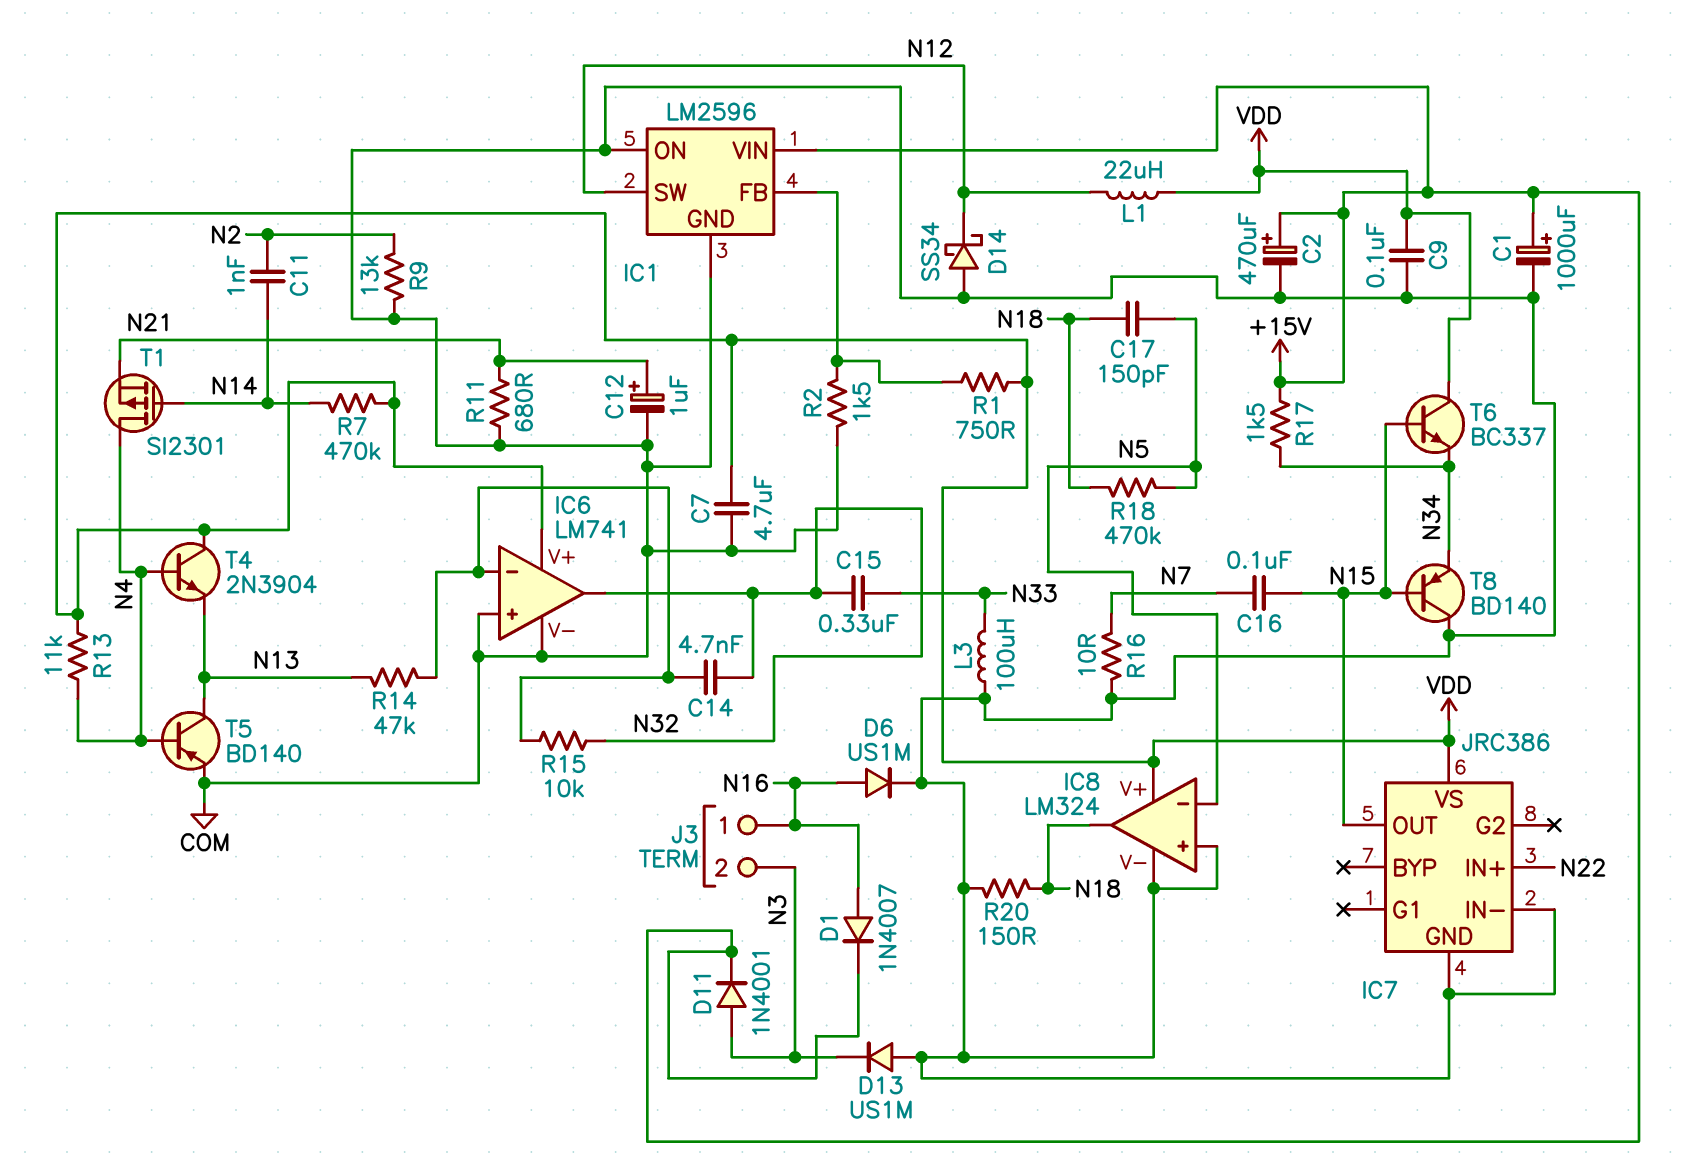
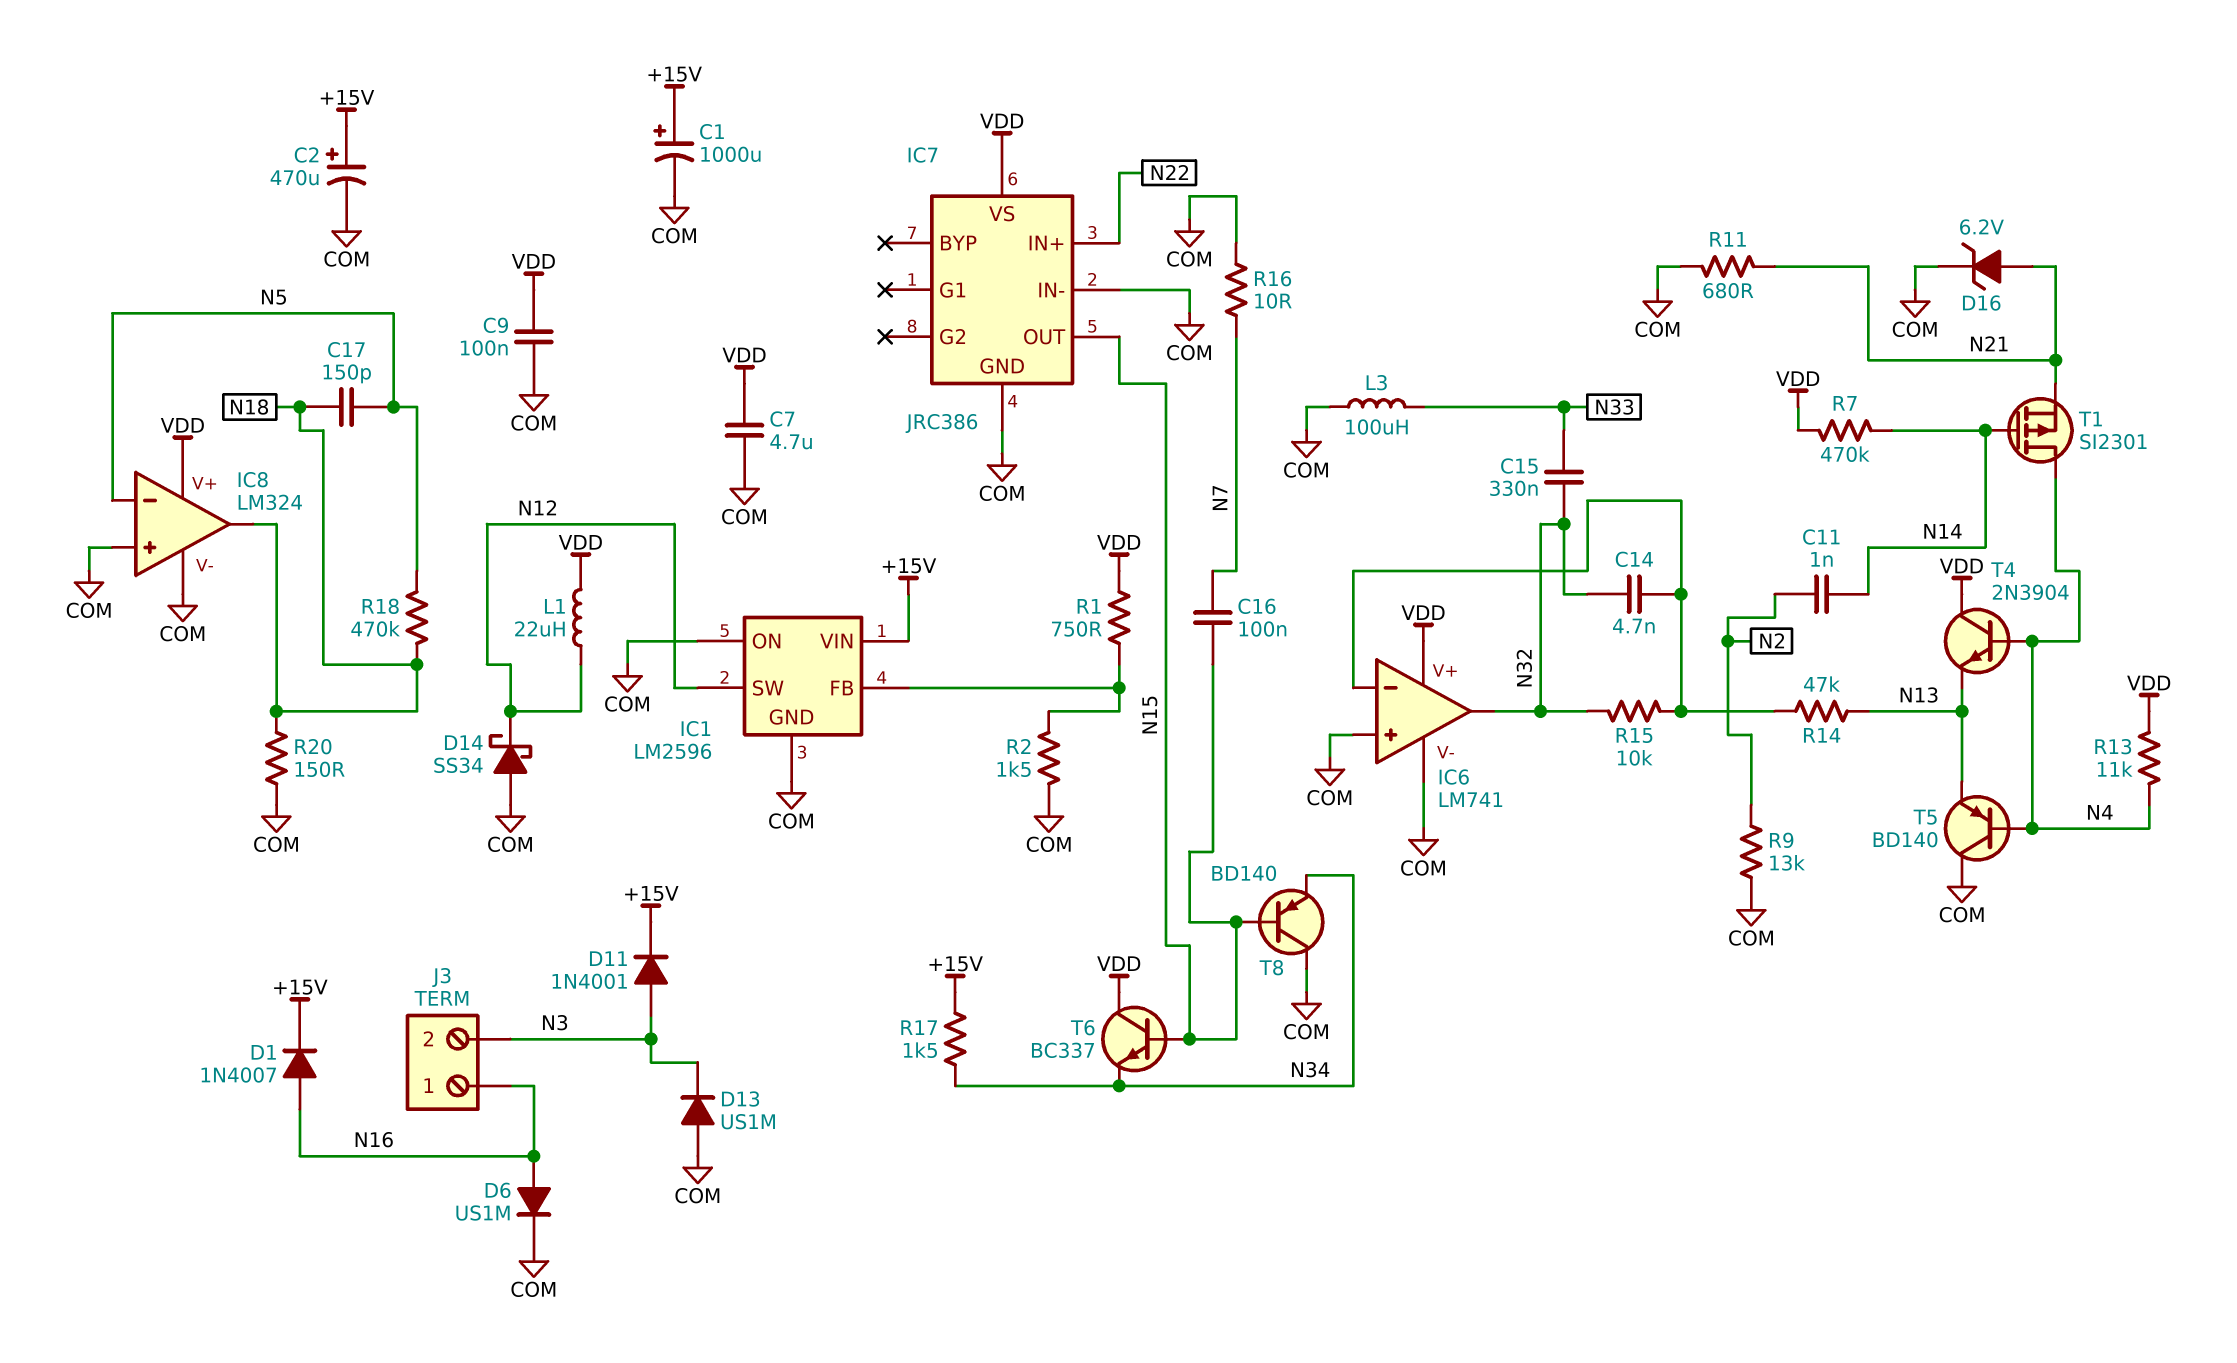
C12: 1uF (plus N21, minus COM) -> none
D16: none -> zener 6.2V (A N21, K COM)
T5: PNP BD140 (B N4, C N13, E COM) -> PNP BD140 (B N4, C COM, E N13)

